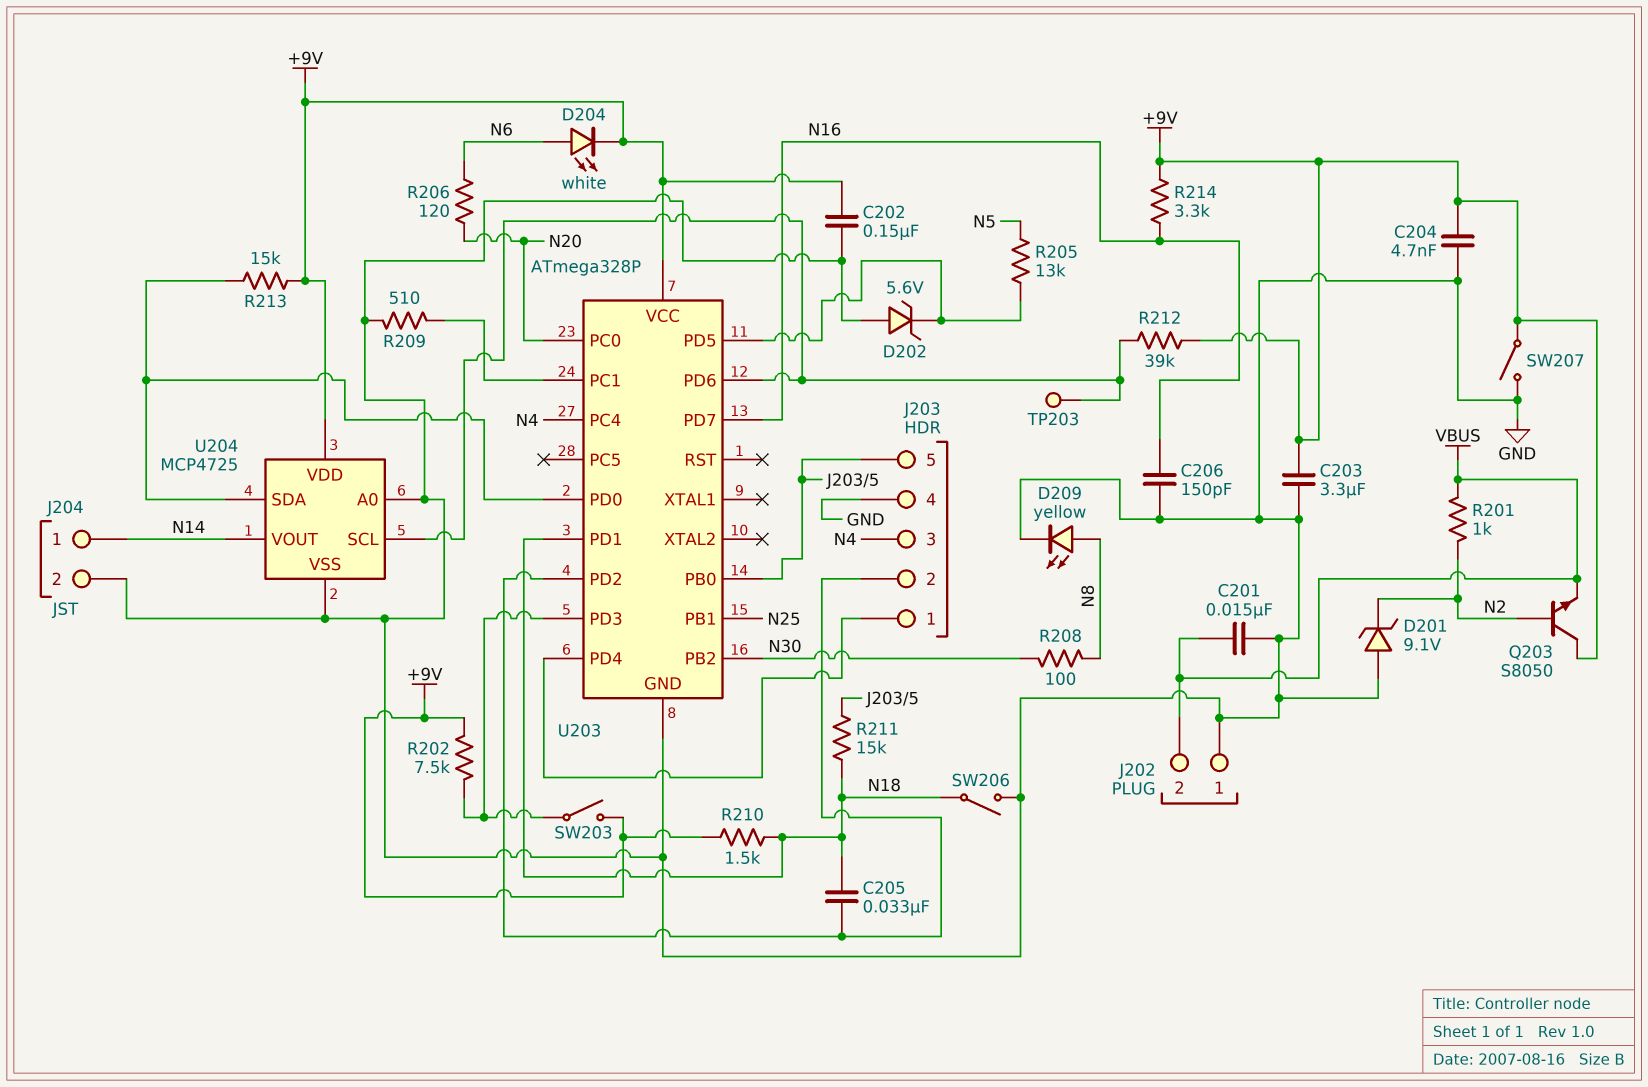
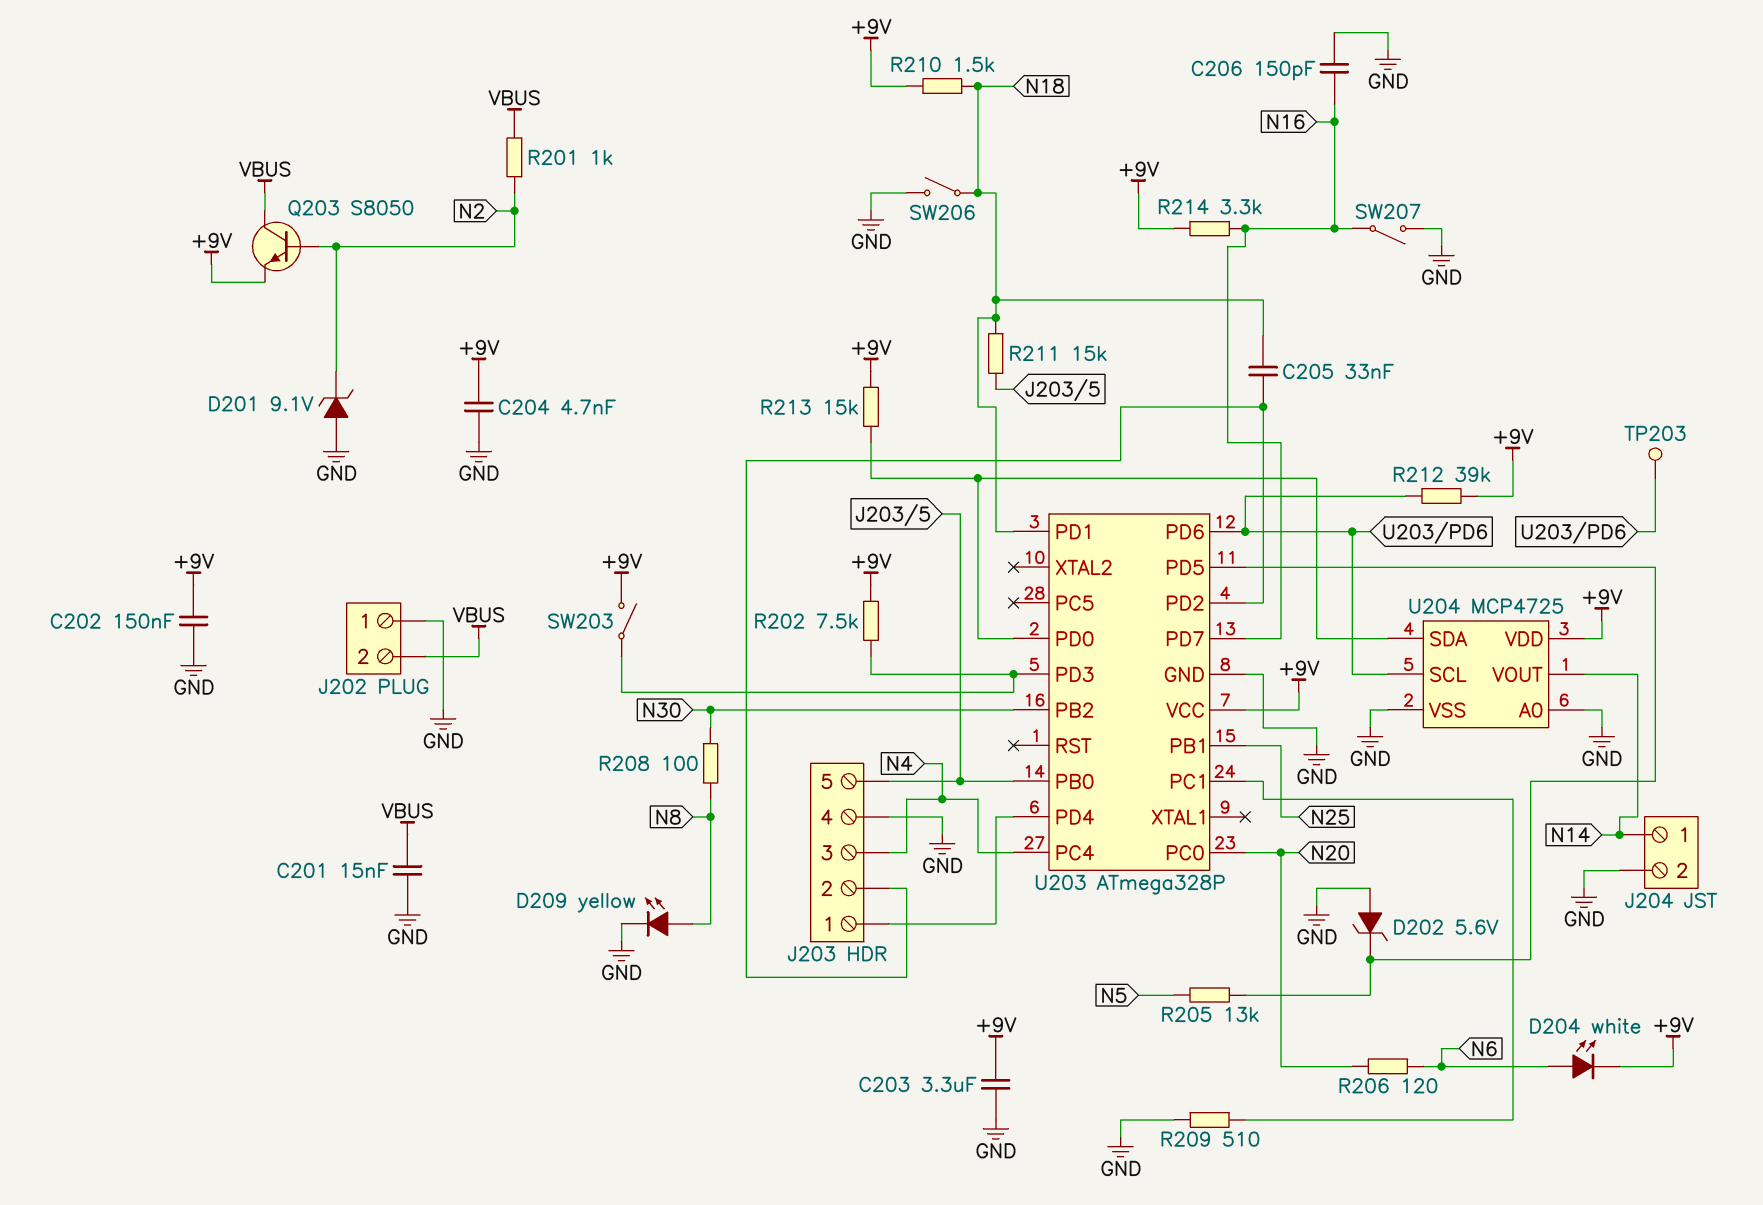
Q203: NPN S8050 (B N2, C +9V, E VBUS) -> NPN S8050 (B N2, C VBUS, E +9V)
SW207: switch (+9V, GND) -> switch (GND, N16)

